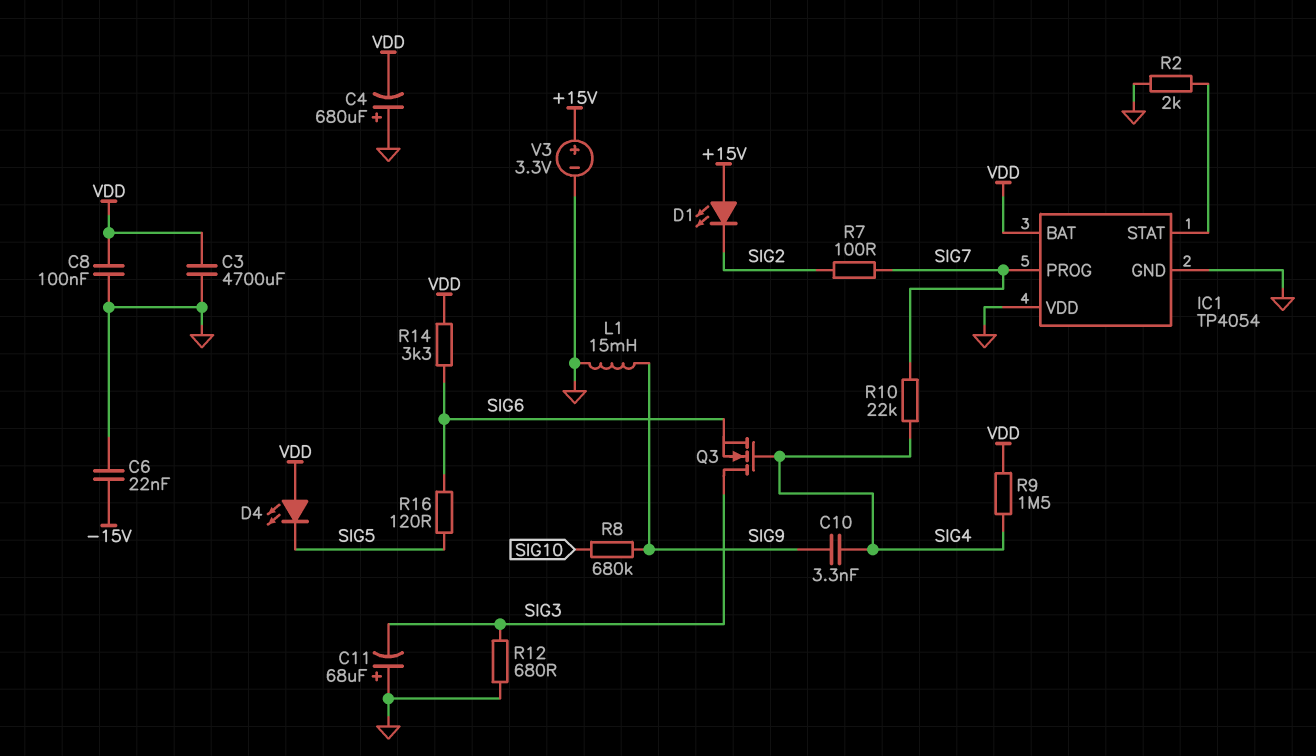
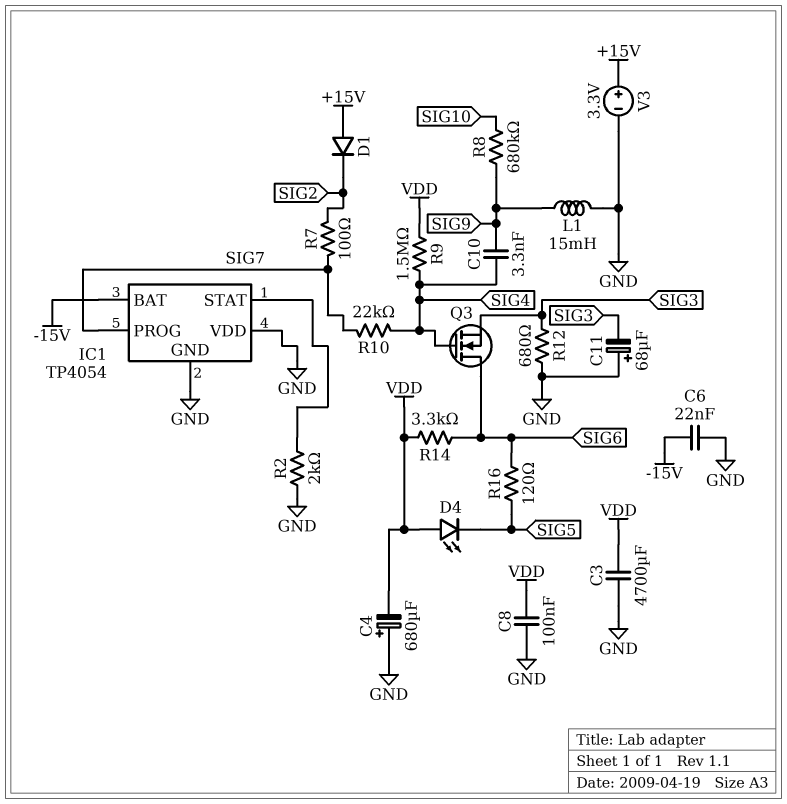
D1: LED (A +15V, K SIG2) -> diode (A +15V, K SIG2)
IC1 pin BAT: VDD -> -15V
Q3: NMOS (G SIG4, D SIG3, S SIG6) -> NMOS (G SIG4, D SIG6, S SIG3)

